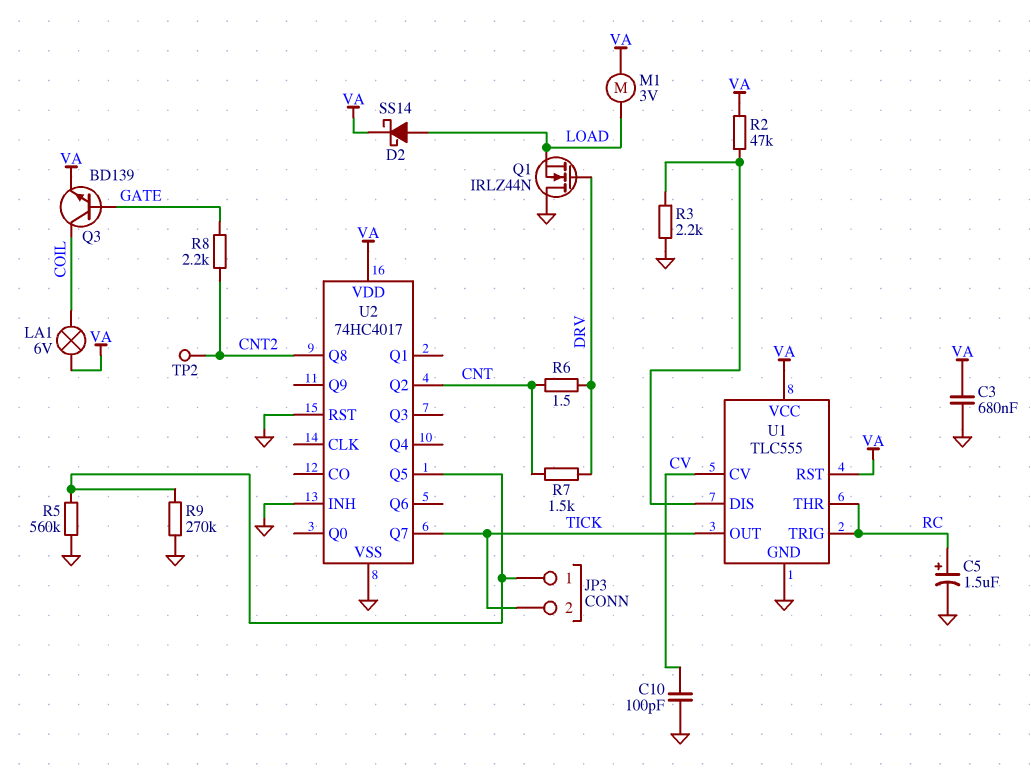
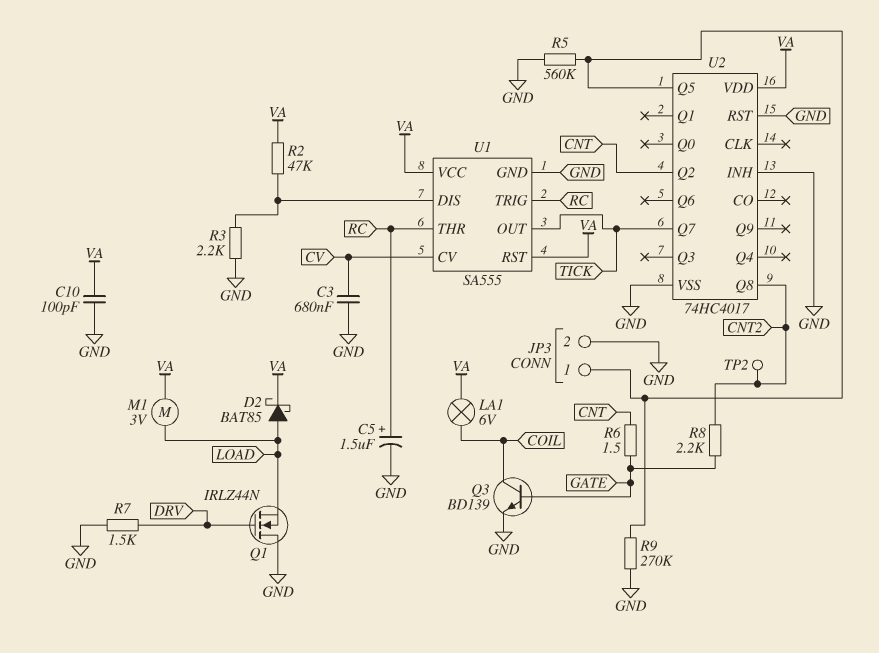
C3: 680nF (GND, VA) -> 680nF (CV, GND)
C10: 100pF (CV, GND) -> 100pF (GND, VA)
D2: schottky SS14 (A LOAD, K VA) -> schottky BAT85 (A LOAD, K VA)
JP3 pin 2: TICK -> GND
Q3: NPN BD139 (B GATE, C COIL, E VA) -> NPN BD139 (B GATE, C COIL, E GND)
R6: 1.5 (CNT, DRV) -> 1.5 (CNT, GATE)
R7: 1.5k (CNT, DRV) -> 1.5k (DRV, GND)
U1: TLC555 -> SA555

